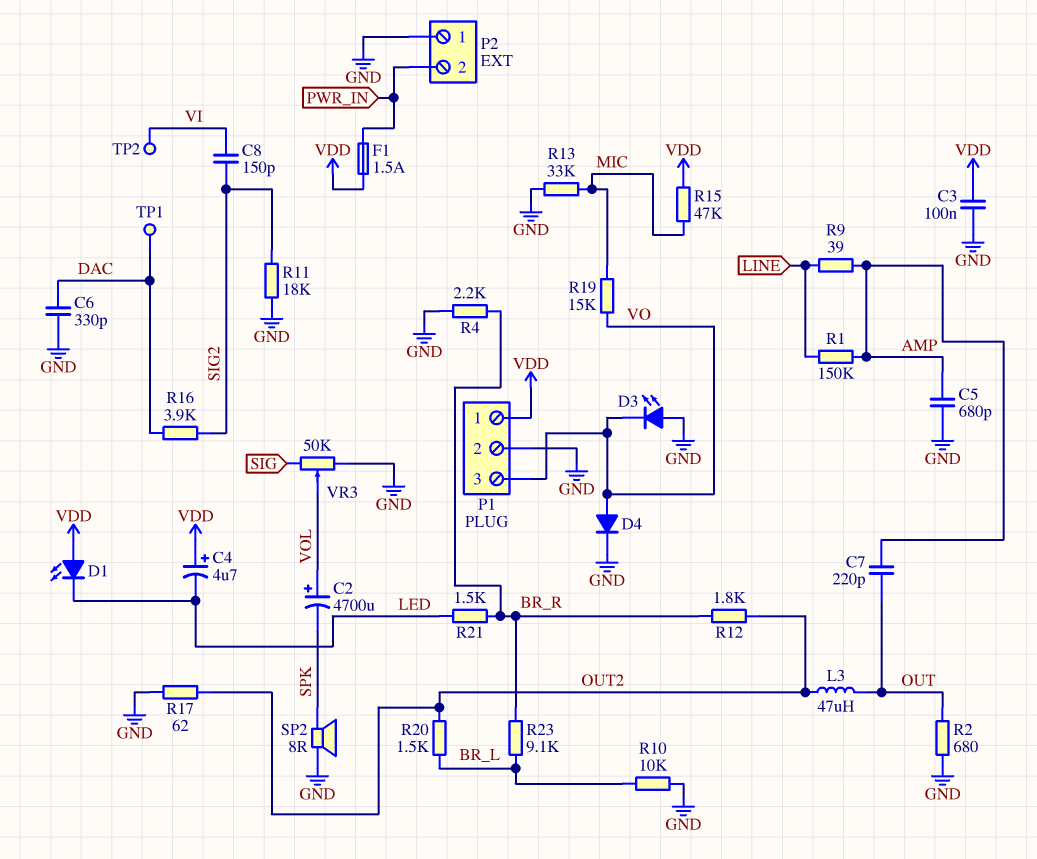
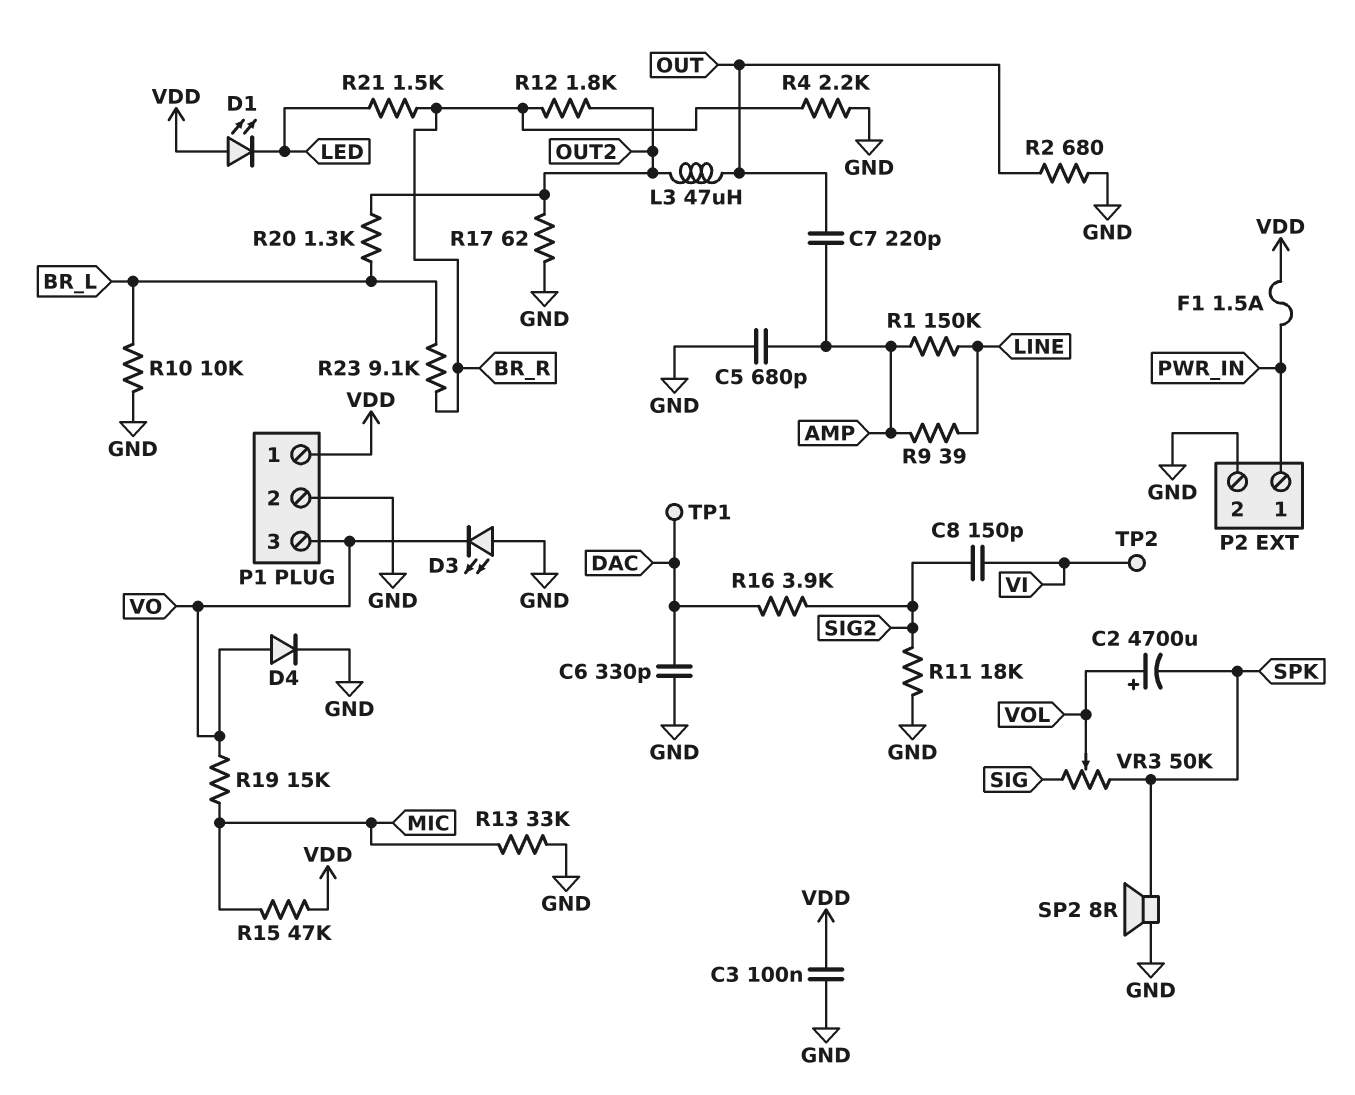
C4: 4.7uF (plus VDD, minus LED) -> none
P2 pin 1: GND -> PWR_IN
P2 pin 2: PWR_IN -> GND
R20: 1.5k (BR_L, OUT2) -> 1.3k (BR_L, OUT2)
VR3: 50k (GND, SIG, wiper VOL) -> 50k (SIG, SPK, wiper VOL)

